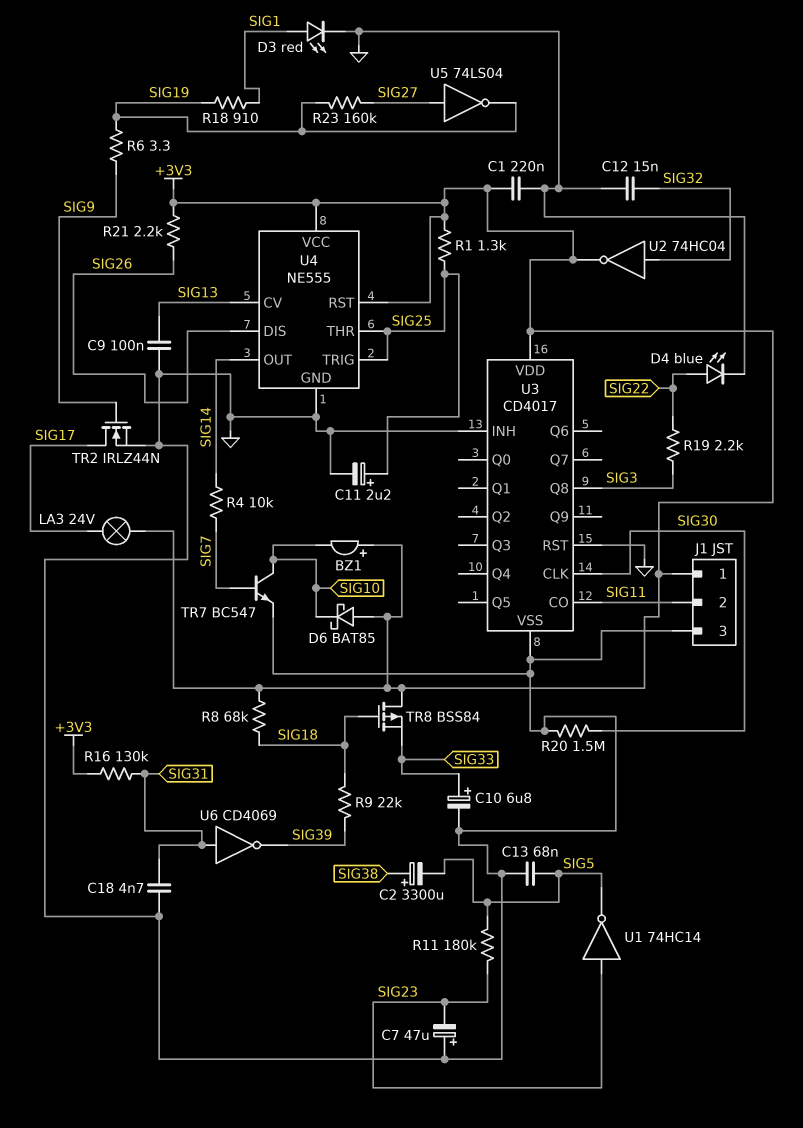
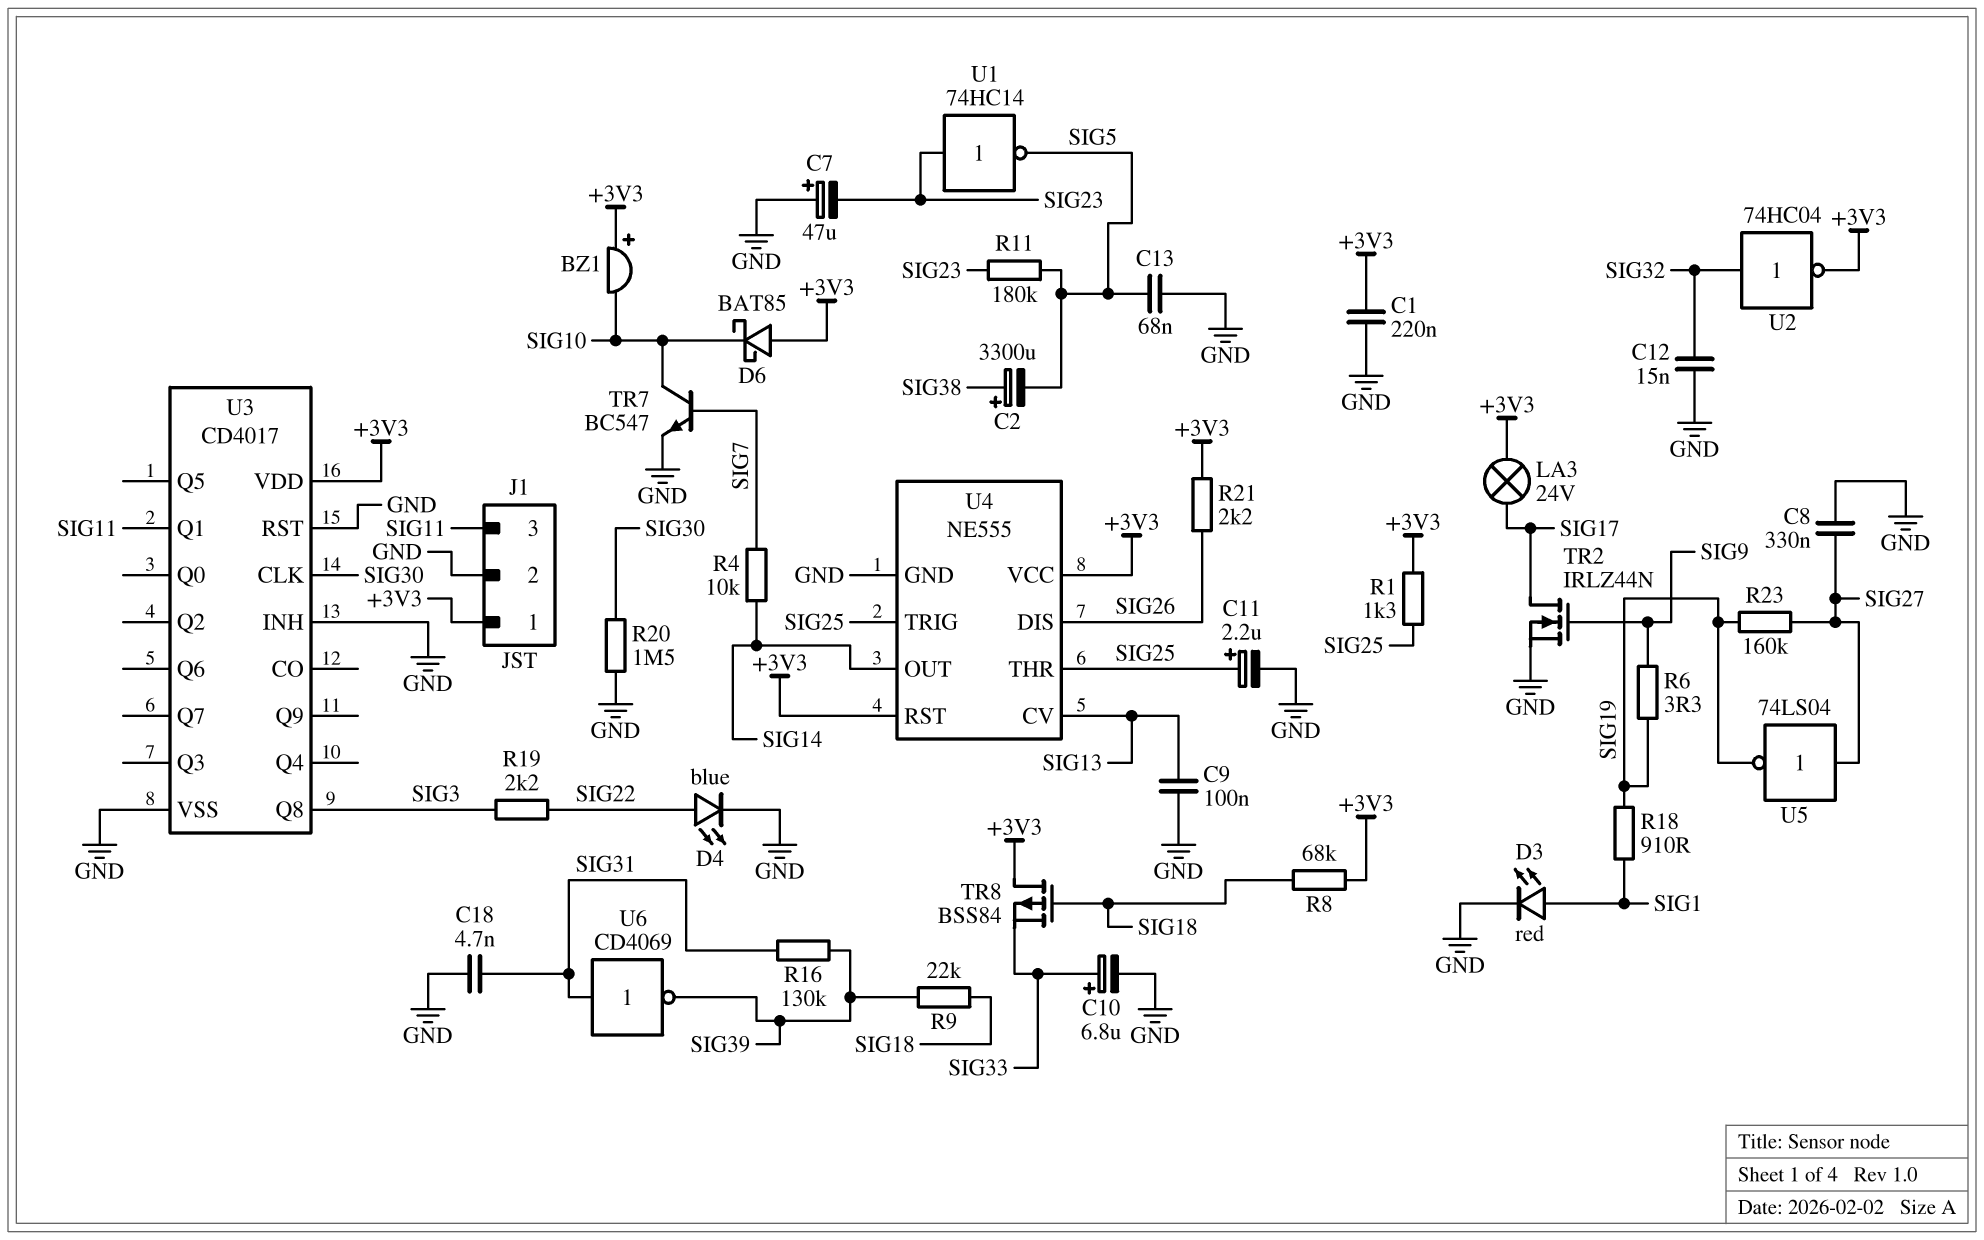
C8: none -> 330nF (GND, SIG27)
J1 pin 2: SIG11 -> GND
J1 pin 3: GND -> SIG11
R16: 130k (+3V3, SIG31) -> 130k (SIG31, SIG39)
U3 pin CO: SIG11 -> none
U3 pin Q1: none -> SIG11

